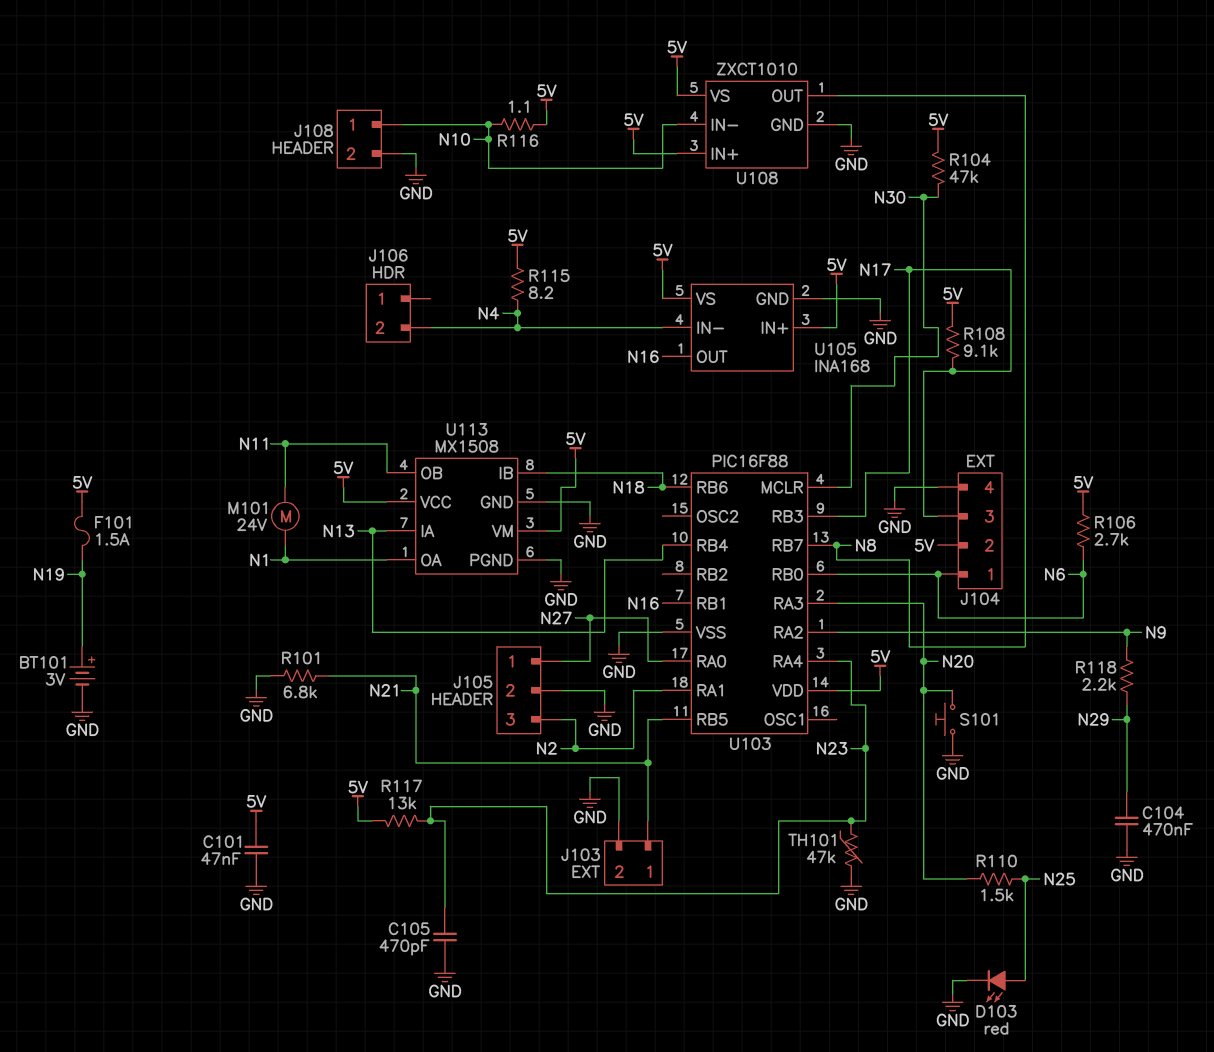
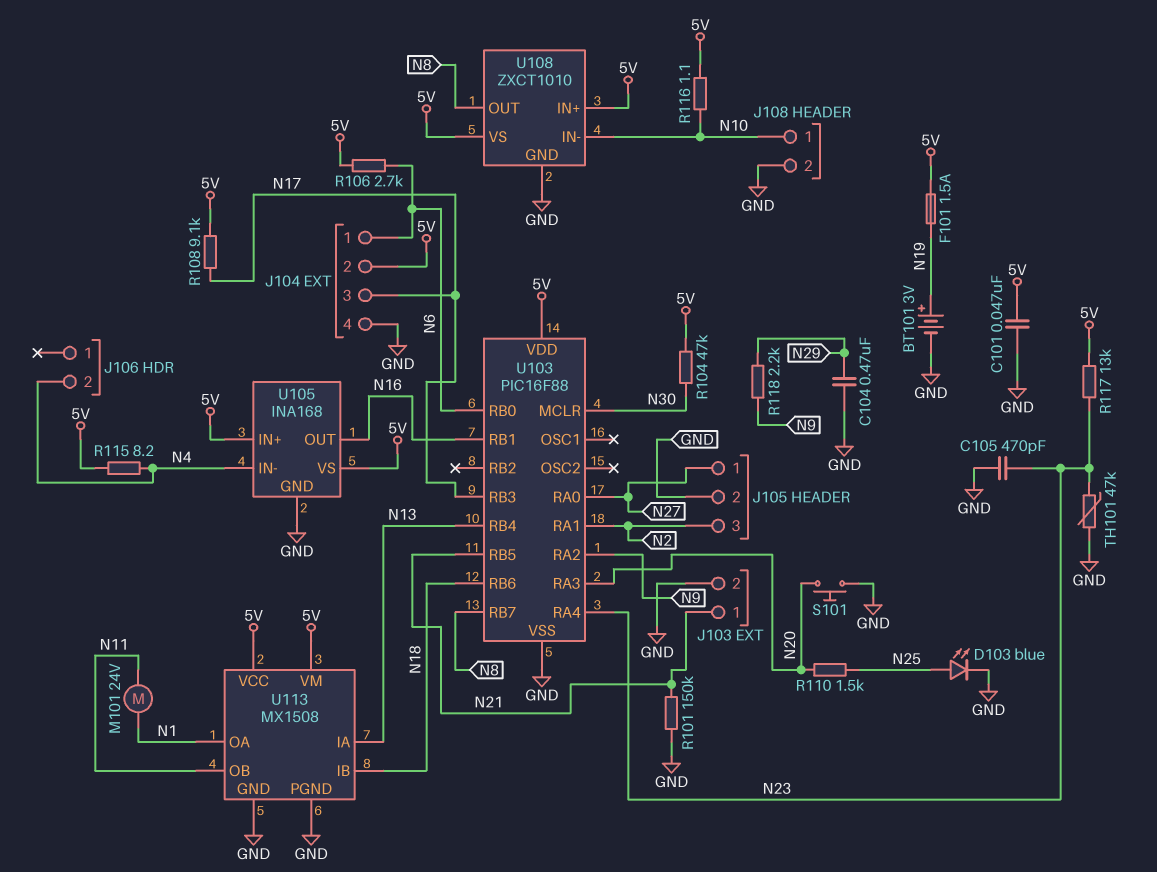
D103: LED red (A N25, K GND) -> LED blue (A N25, K GND)
R101: 6.8k (GND, N21) -> 150k (GND, N21)

